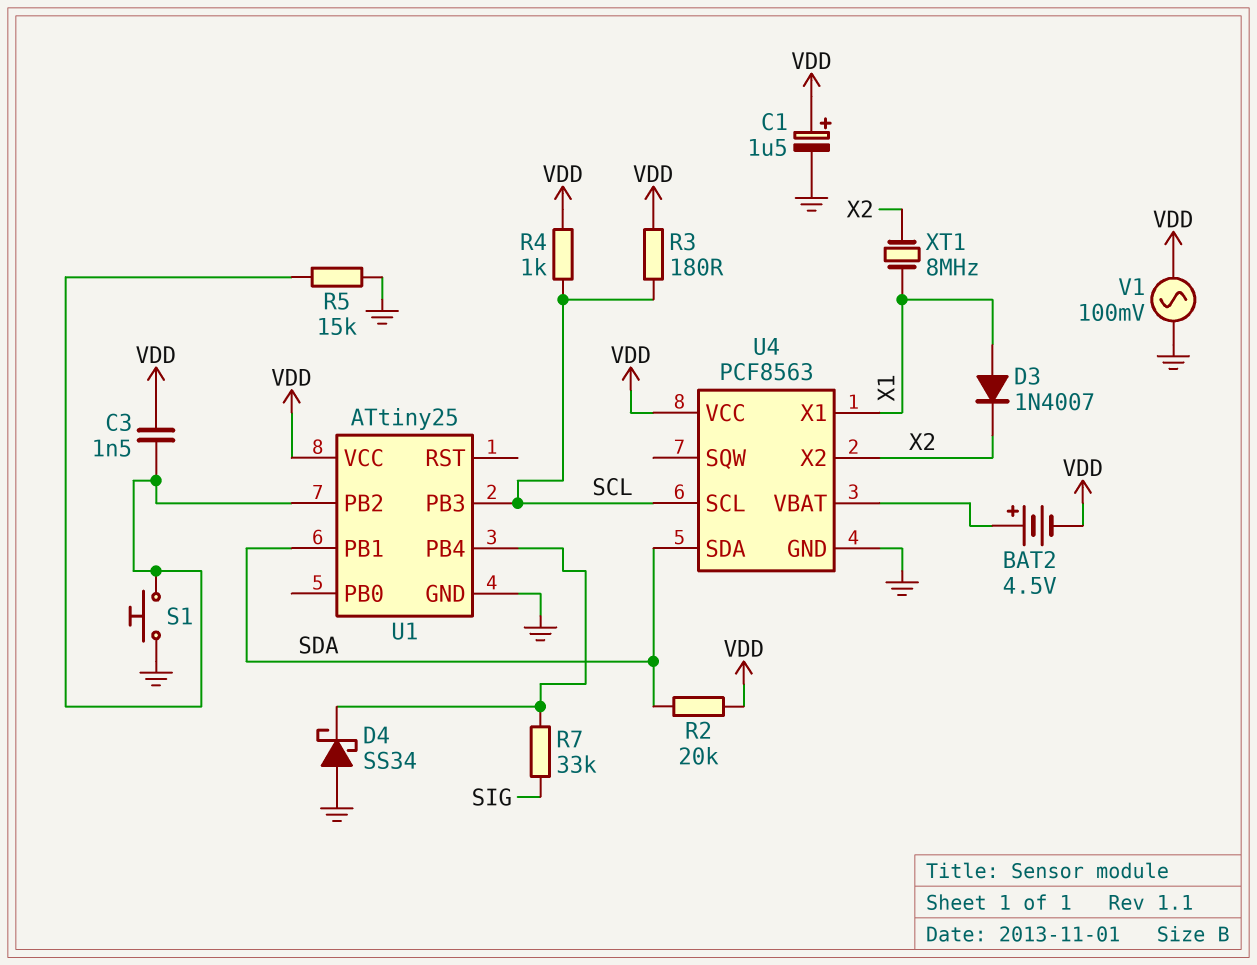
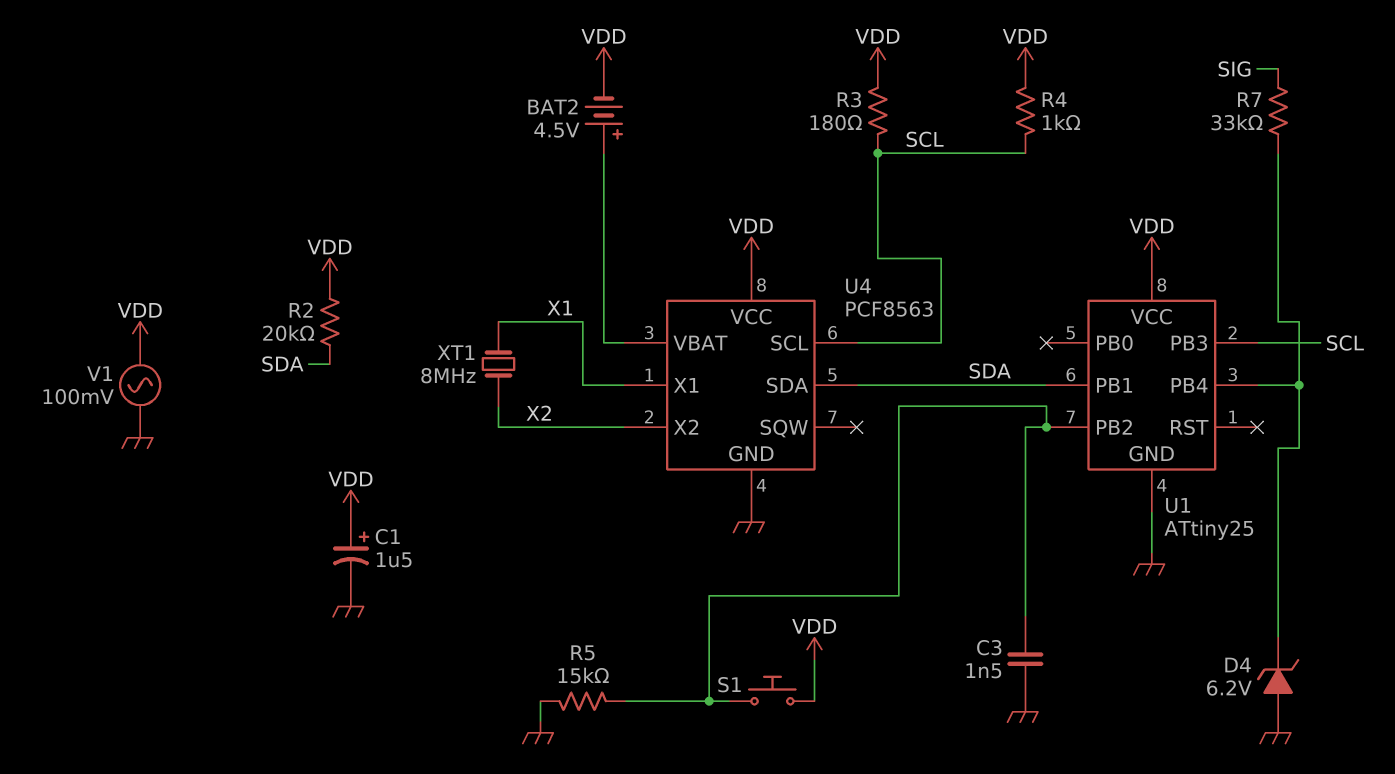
C3: 1.5nF (U1/PB2, VDD) -> 1.5nF (GND, U1/PB2)
D3: diode 1N4007 (A X1, K X2) -> none
D4: schottky SS34 (A GND, K U1/PB4) -> zener 6.2V (A GND, K U1/PB4)
S1: button (GND, U1/PB2) -> button (U1/PB2, VDD)

